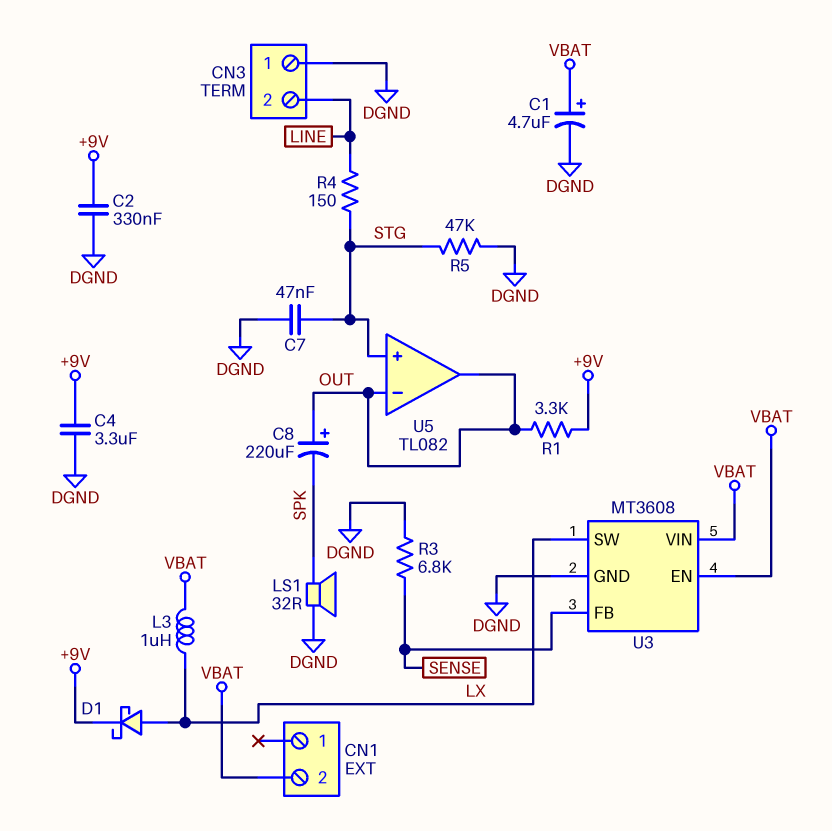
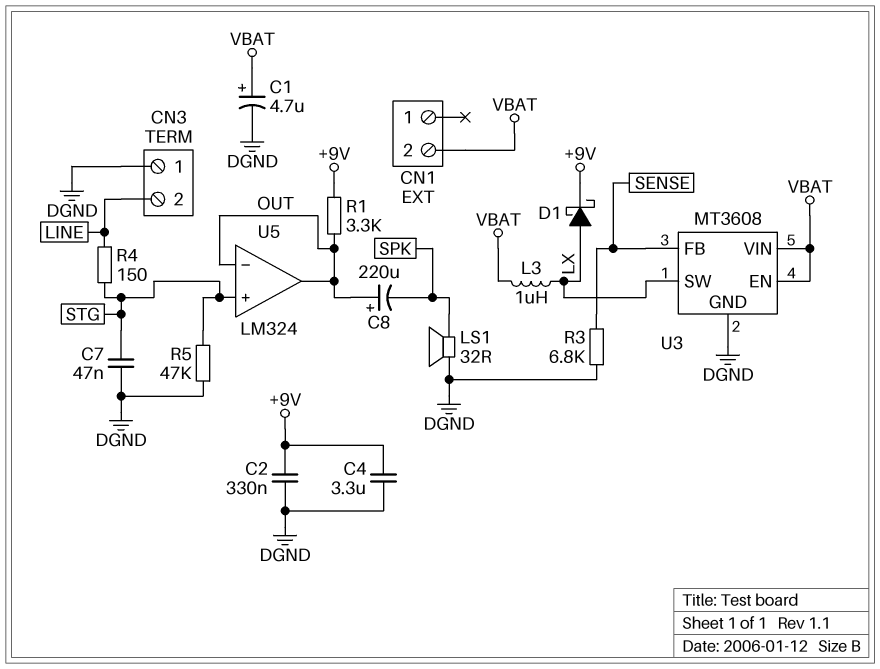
U5: TL082 -> LM324

